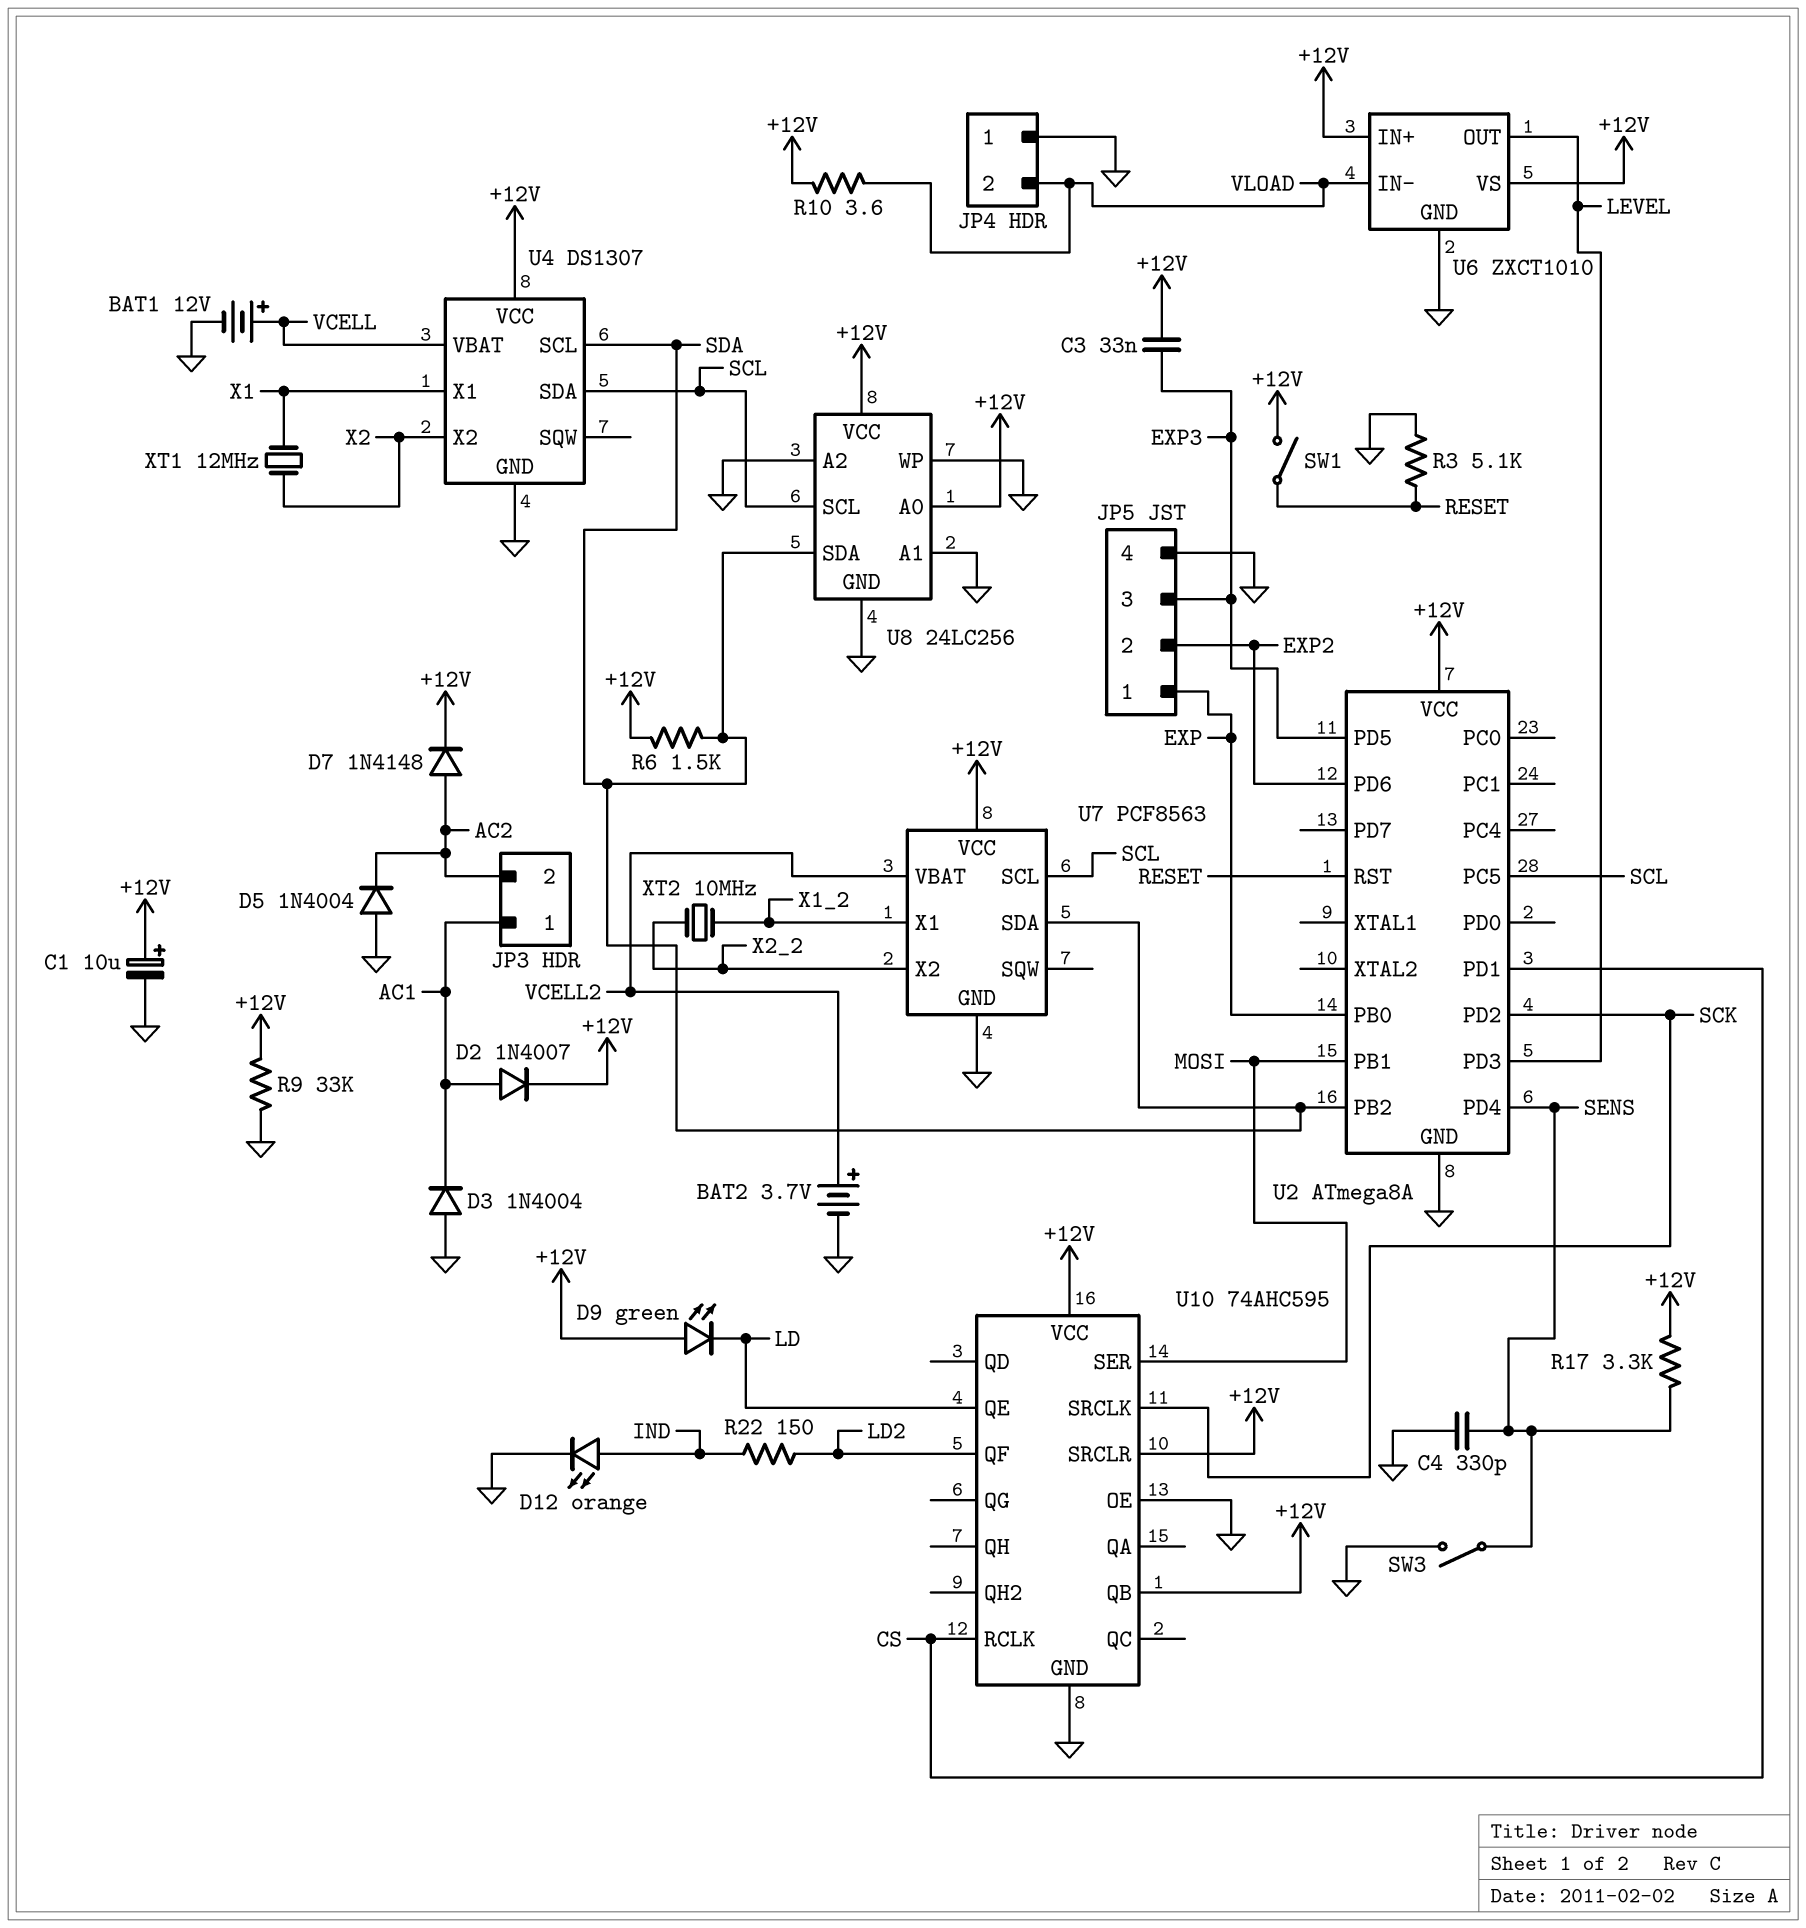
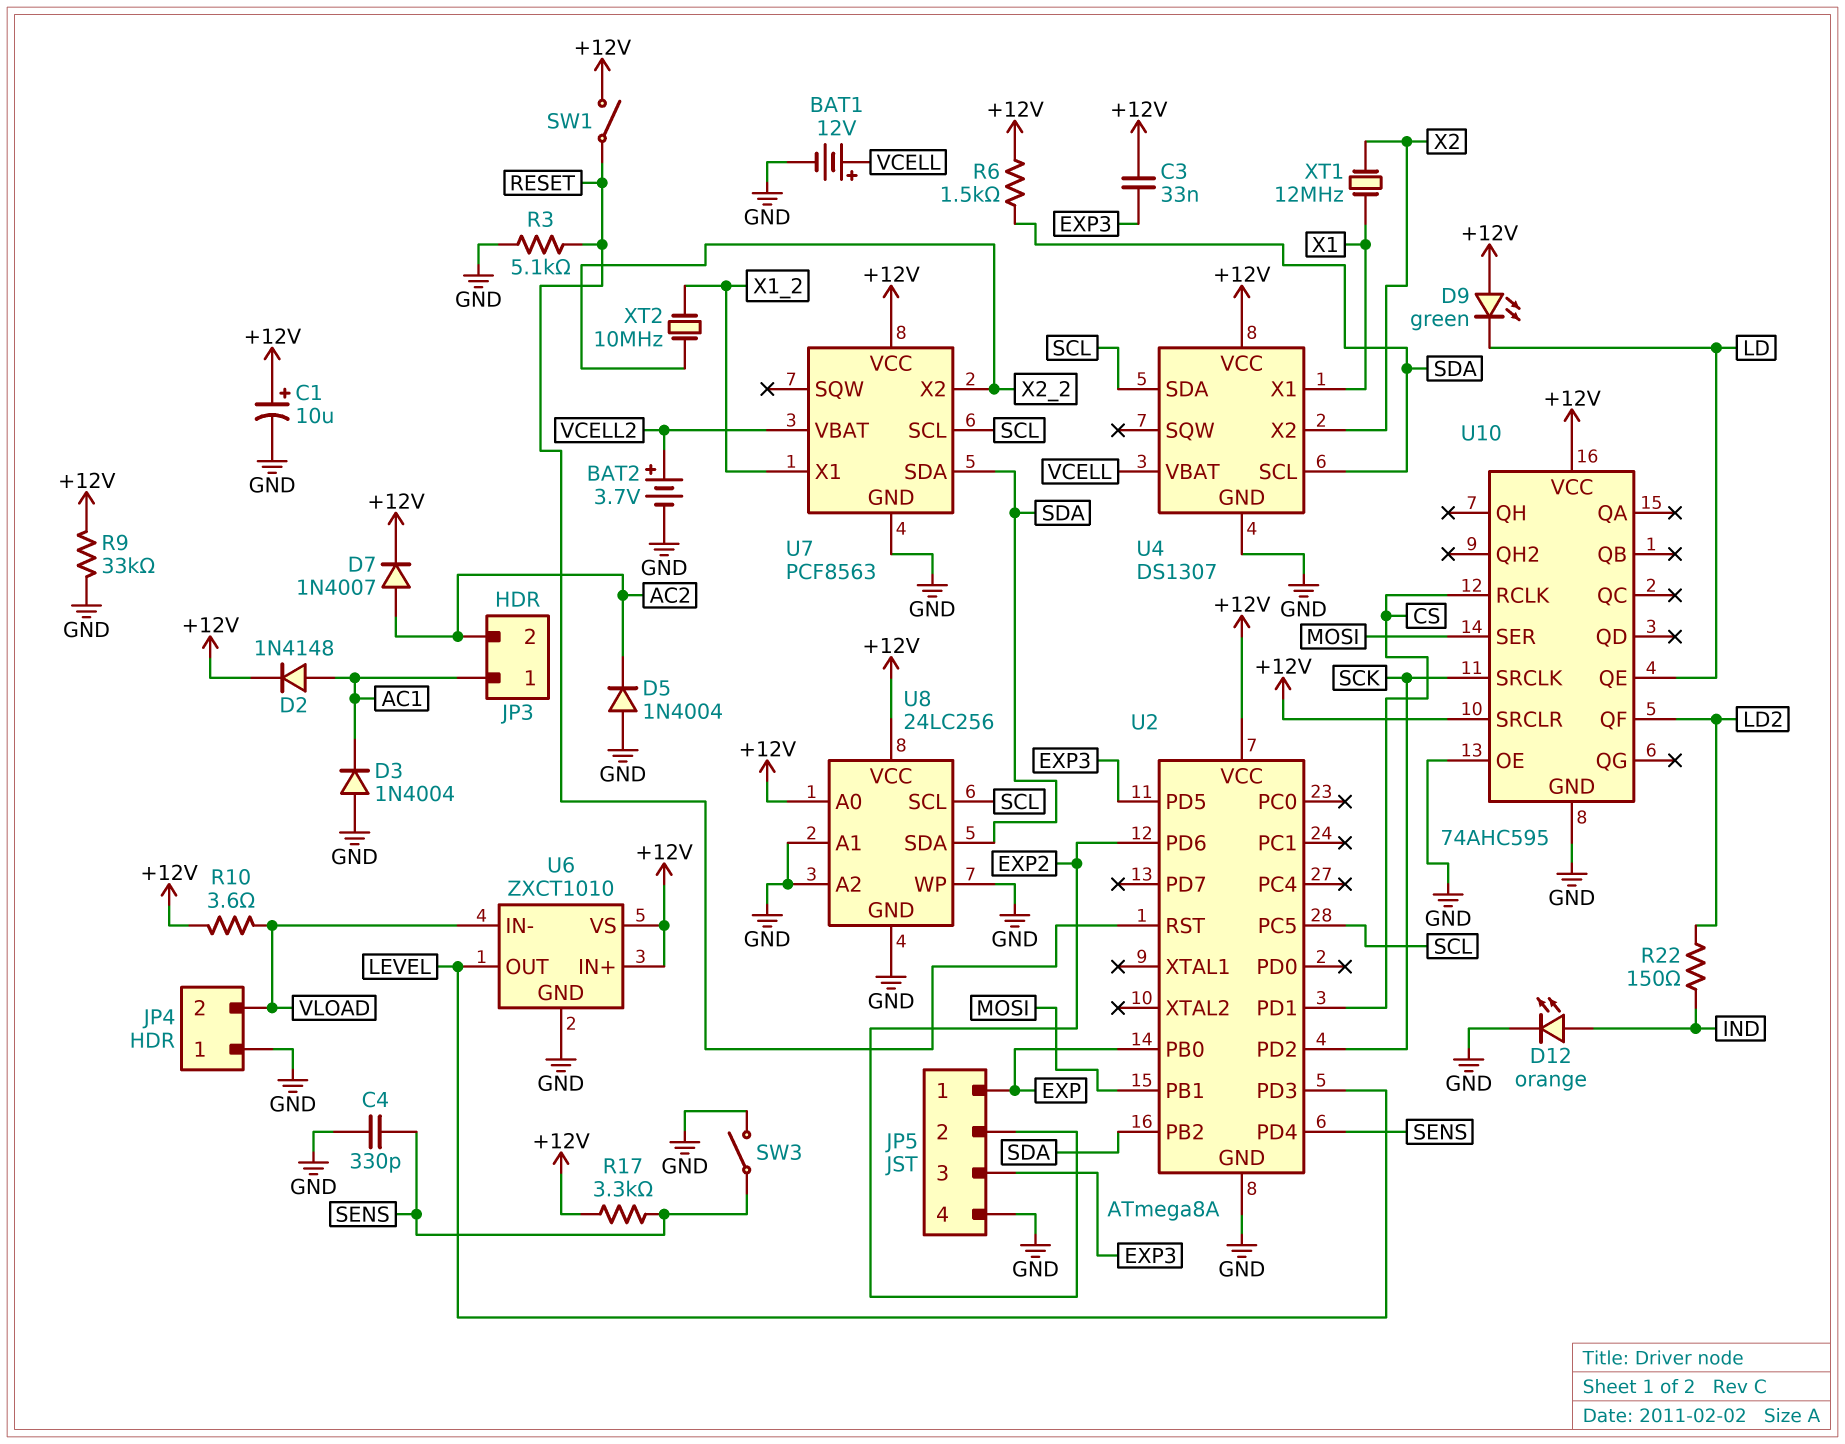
D2: diode 1N4007 (A AC1, K +12V) -> diode 1N4148 (A AC1, K +12V)
D7: diode 1N4148 (A AC2, K +12V) -> diode 1N4007 (A AC2, K +12V)
U10 pin QB: +12V -> none

